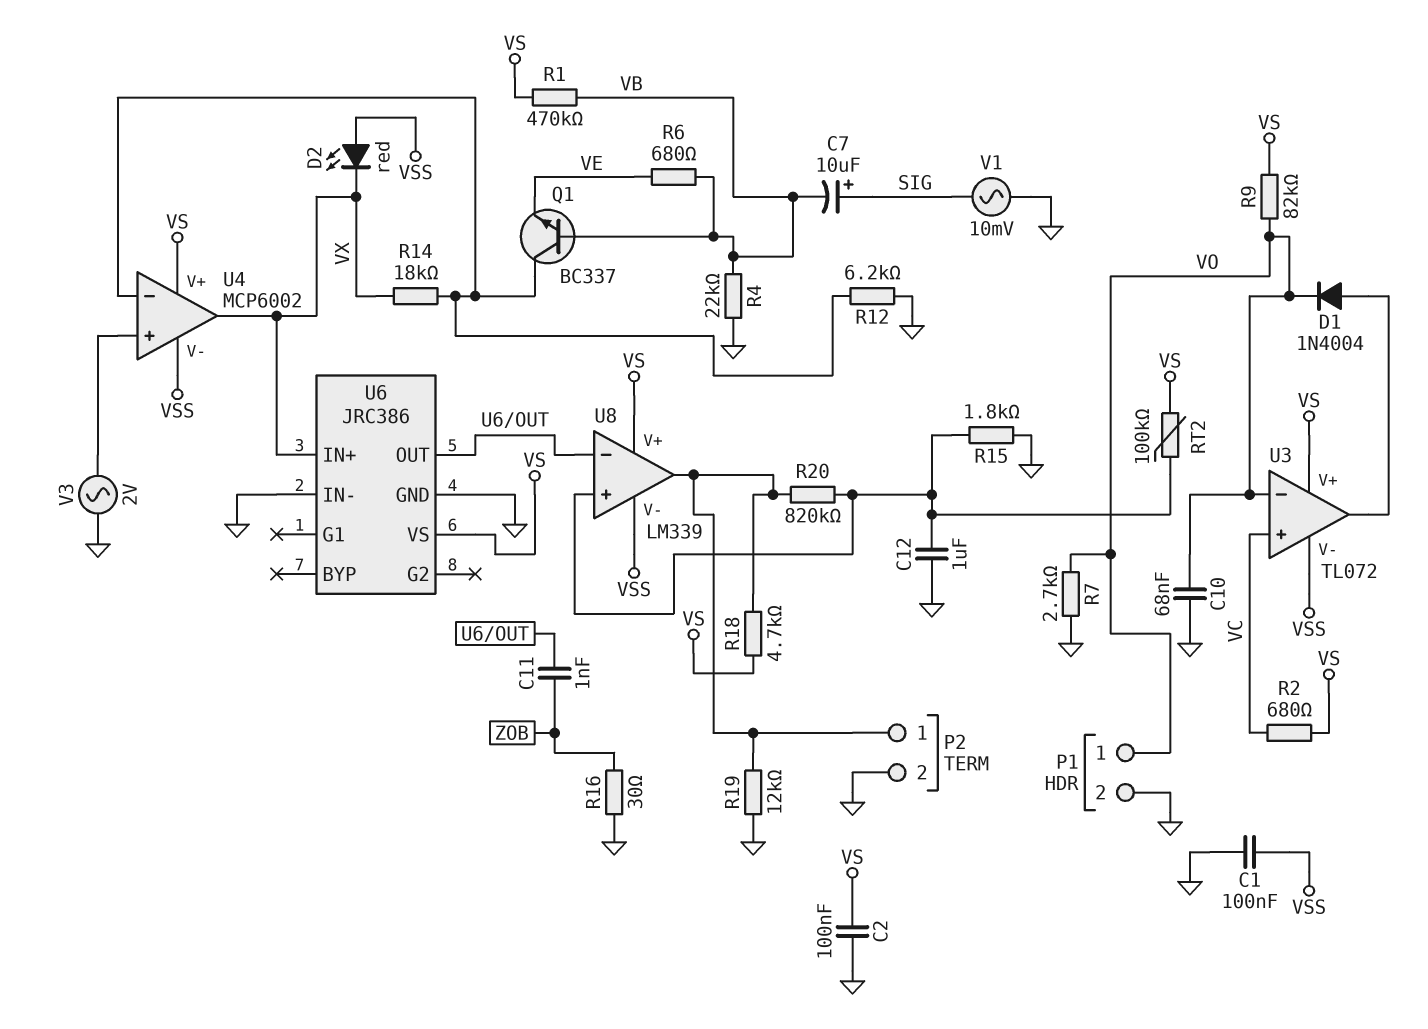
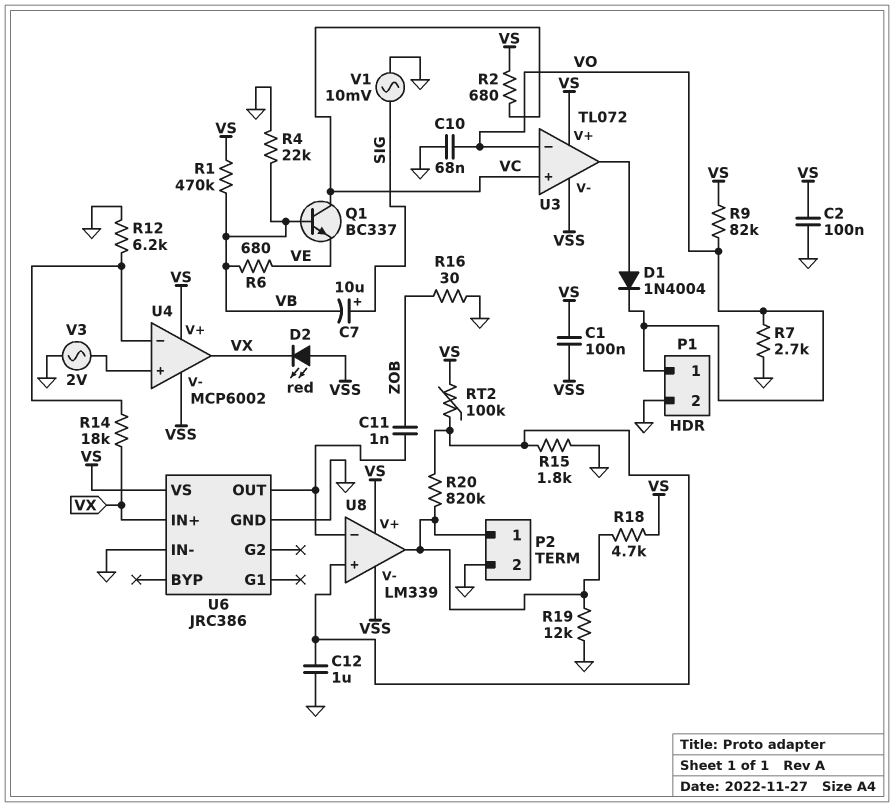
C1: 100nF (GND, VSS) -> 100nF (VS, VSS)
Q1: NPN BC337 (B VB, C U4/in-, E VE) -> NPN BC337 (B VB, C VC, E VE)

